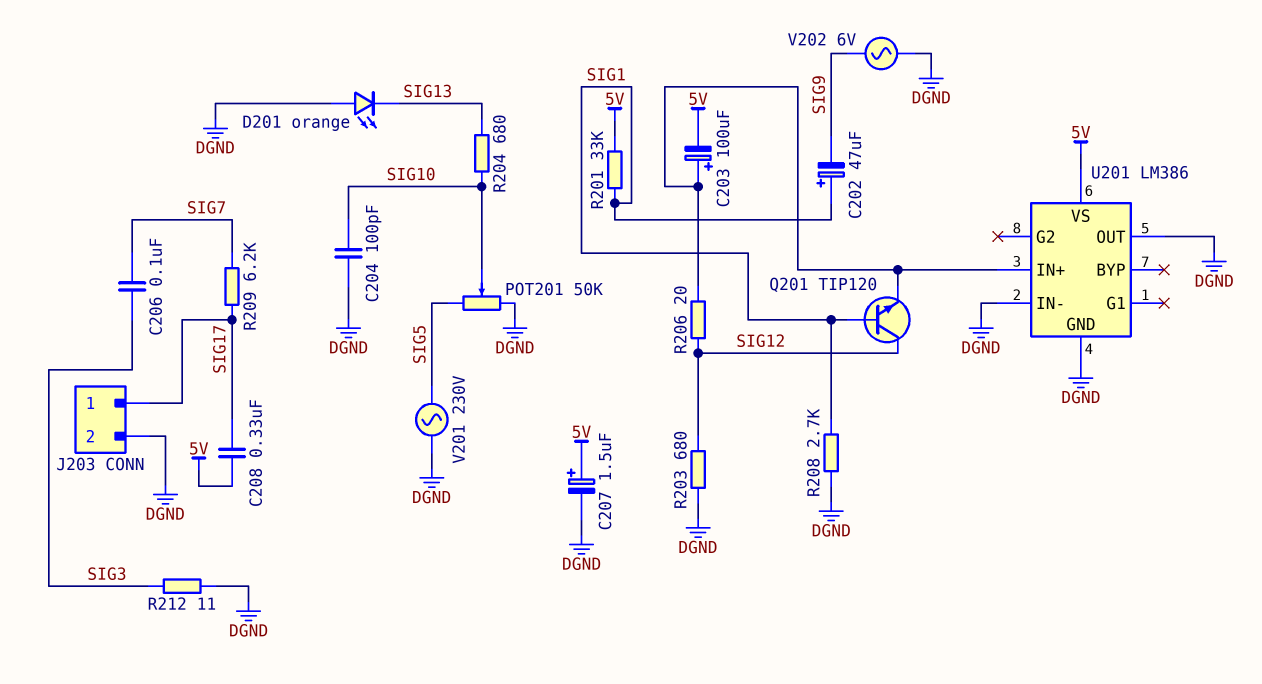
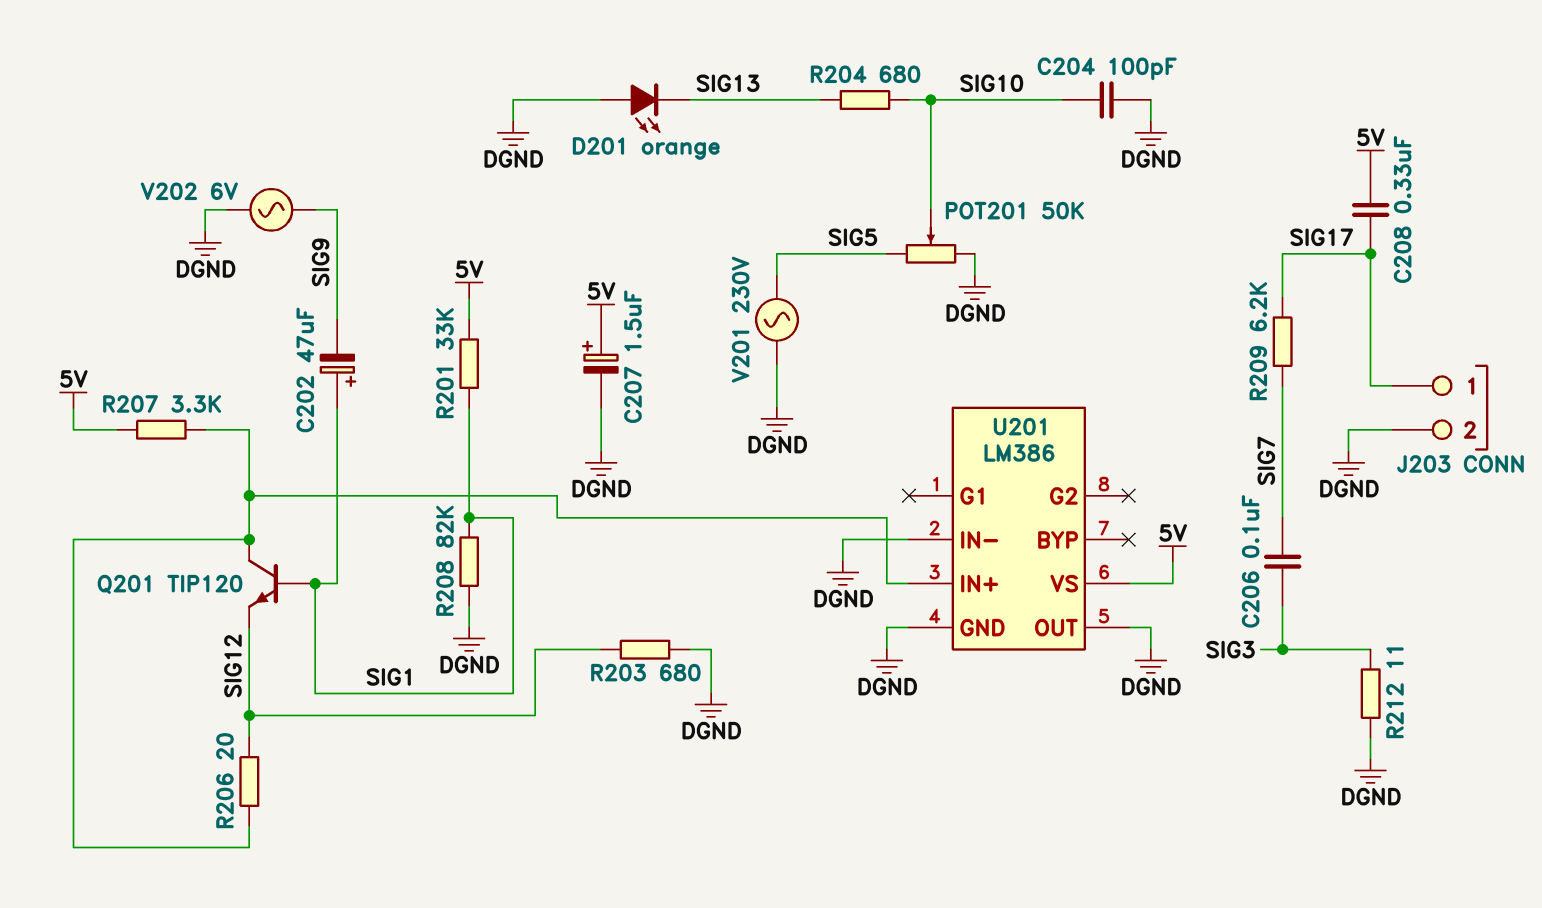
C203: 100uF (plus U201/IN+, minus 5V) -> none
Q201: NPN TIP120 (B SIG1, C SIG12, E U201/IN+) -> NPN TIP120 (B SIG1, C U201/IN+, E SIG12)
R207: none -> 3.3k (5V, U201/IN+)
R208: 2.7k (DGND, SIG1) -> 82k (DGND, SIG1)

